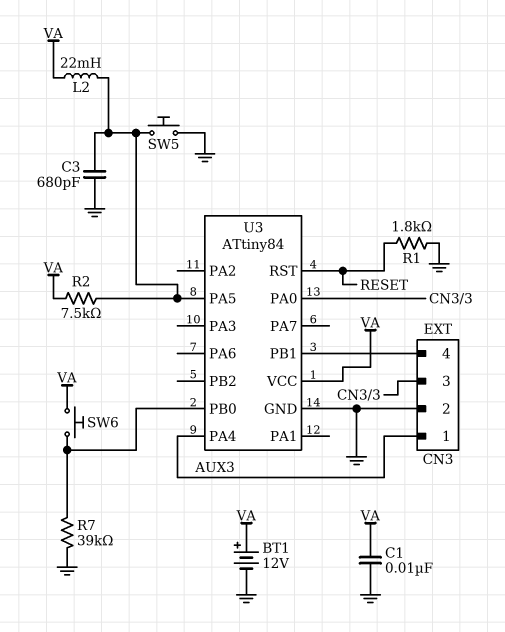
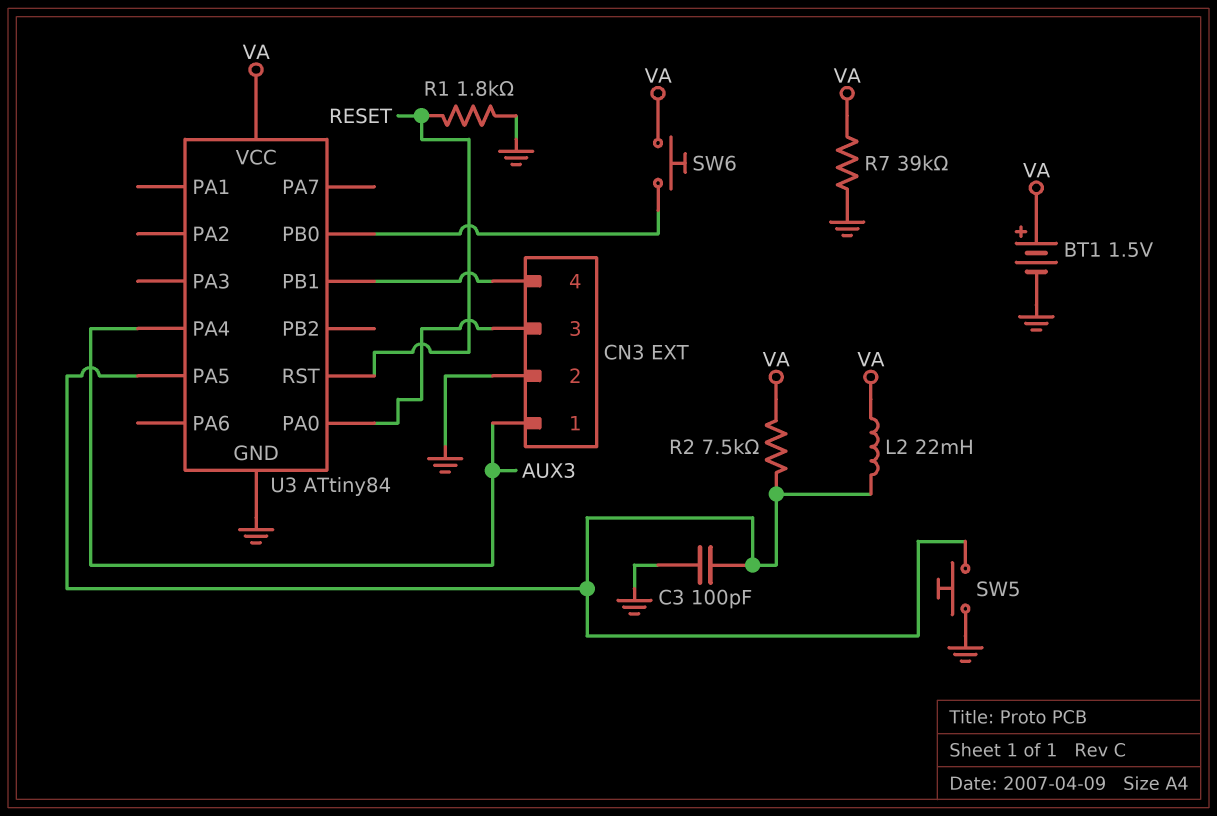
BT1: 12V (plus VA, minus GND) -> 1.5V (plus VA, minus GND)
C1: 10nF (GND, VA) -> none
C3: 680pF (GND, U3/PA5) -> 100pF (GND, U3/PA5)
R7: 39k (GND, U3/PB0) -> 39k (GND, VA)

